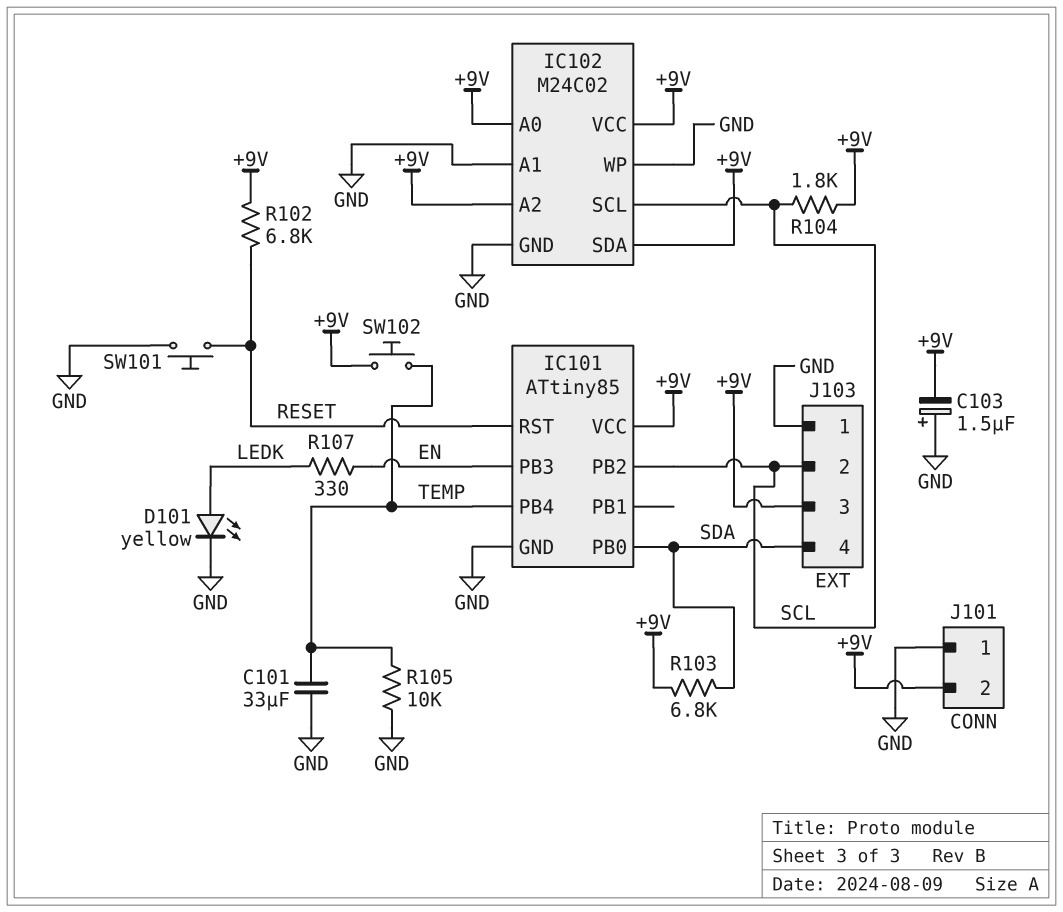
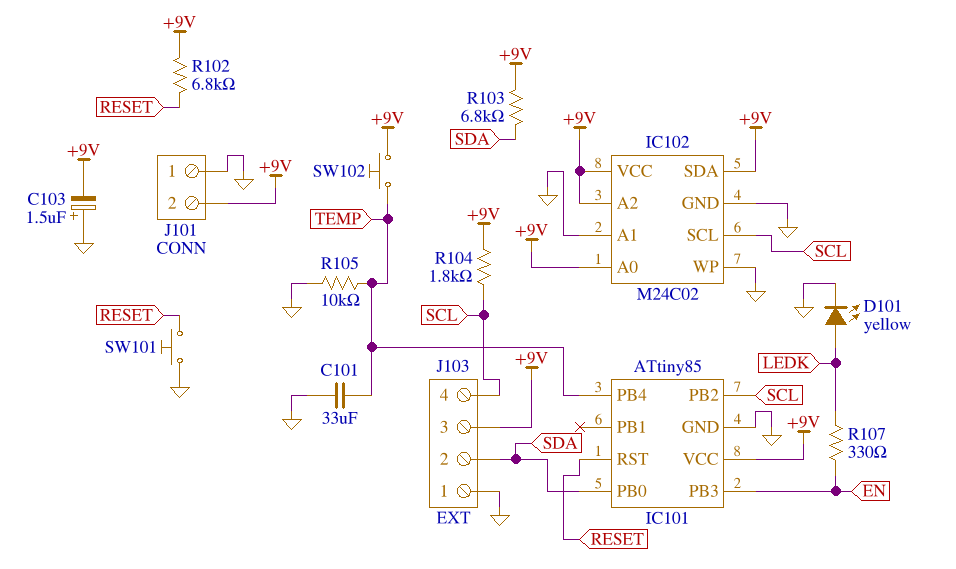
J103 pin 2: SCL -> SDA
J103 pin 4: SDA -> SCL

